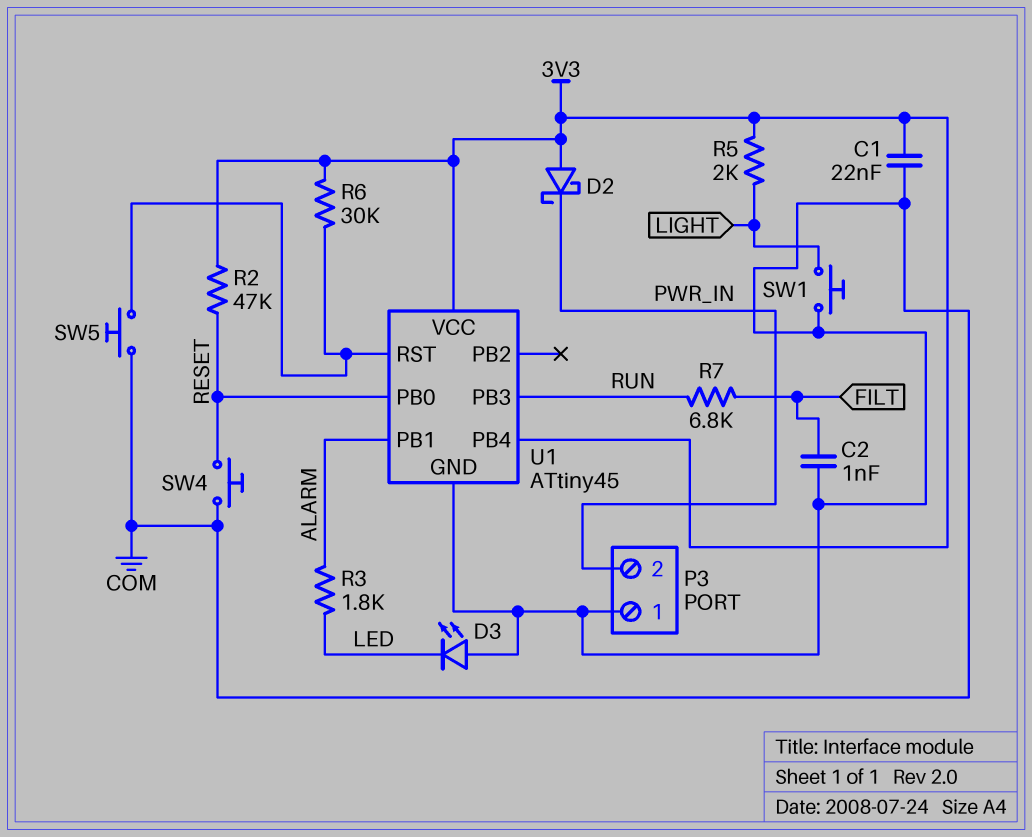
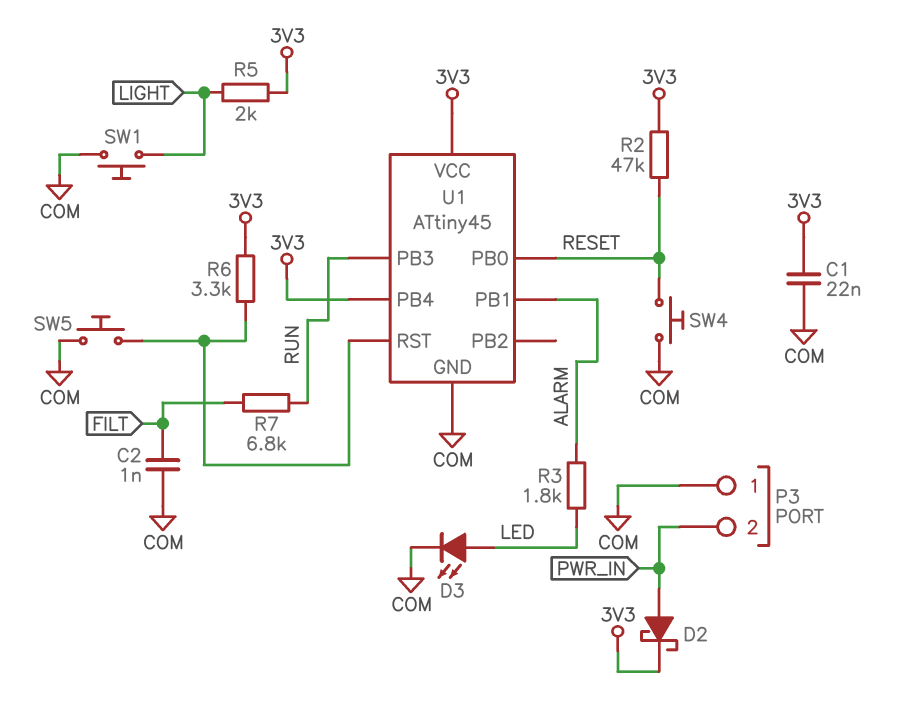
D2: schottky (A 3V3, K PWR_IN) -> schottky (A PWR_IN, K 3V3)
D3: LED (A COM, K LED) -> LED (A LED, K COM)
R6: 30k (3V3, U1/RST) -> 3.3k (3V3, U1/RST)

